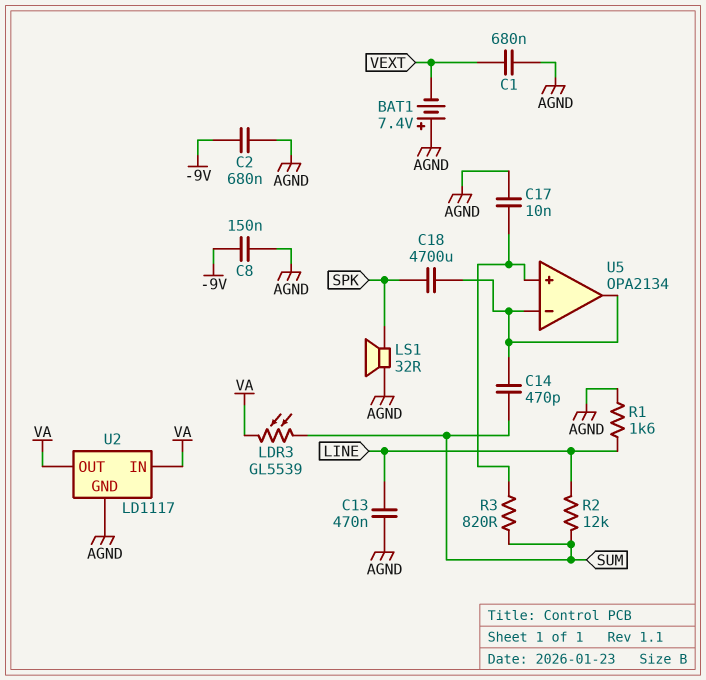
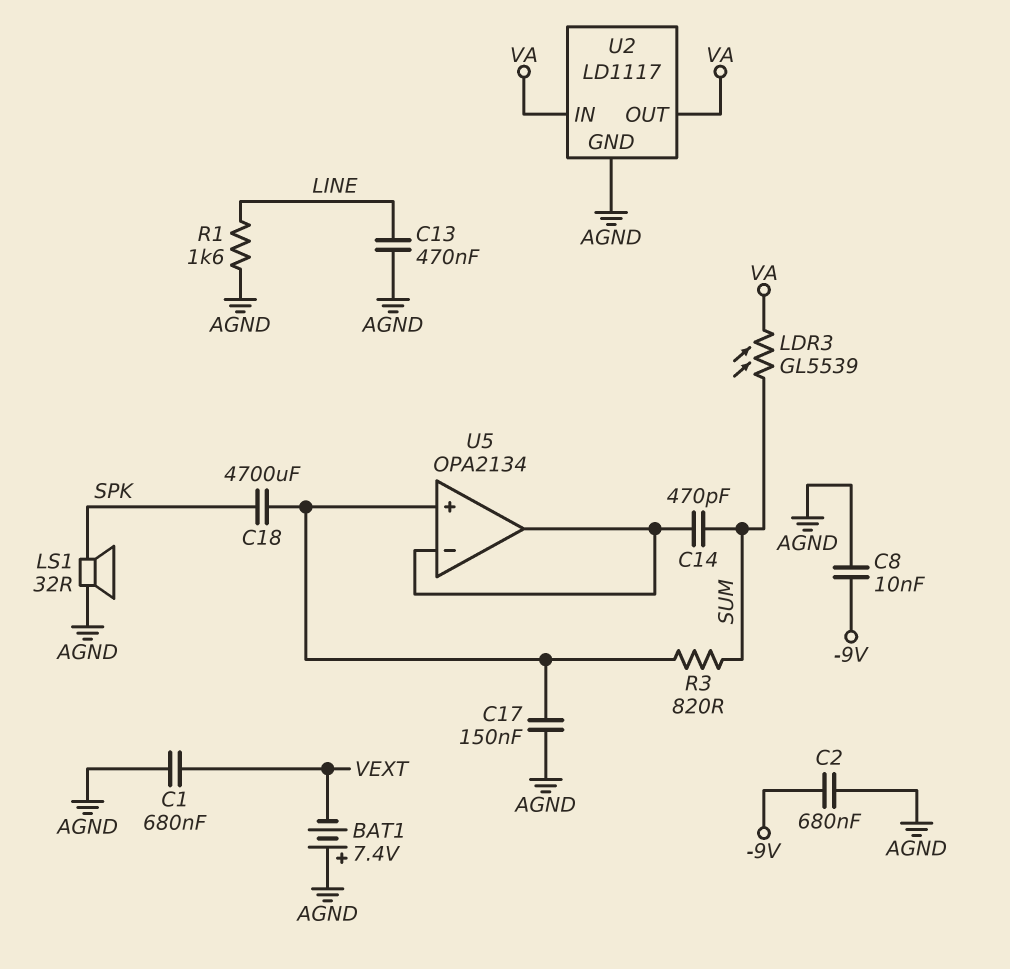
C8: 150nF (-9V, AGND) -> 10nF (-9V, AGND)
C17: 10nF (AGND, U5/in+) -> 150nF (AGND, U5/in+)
C18: 4700uF (SPK, U5/in-) -> 4700uF (SPK, U5/in+)
R2: 12k (LINE, SUM) -> none

